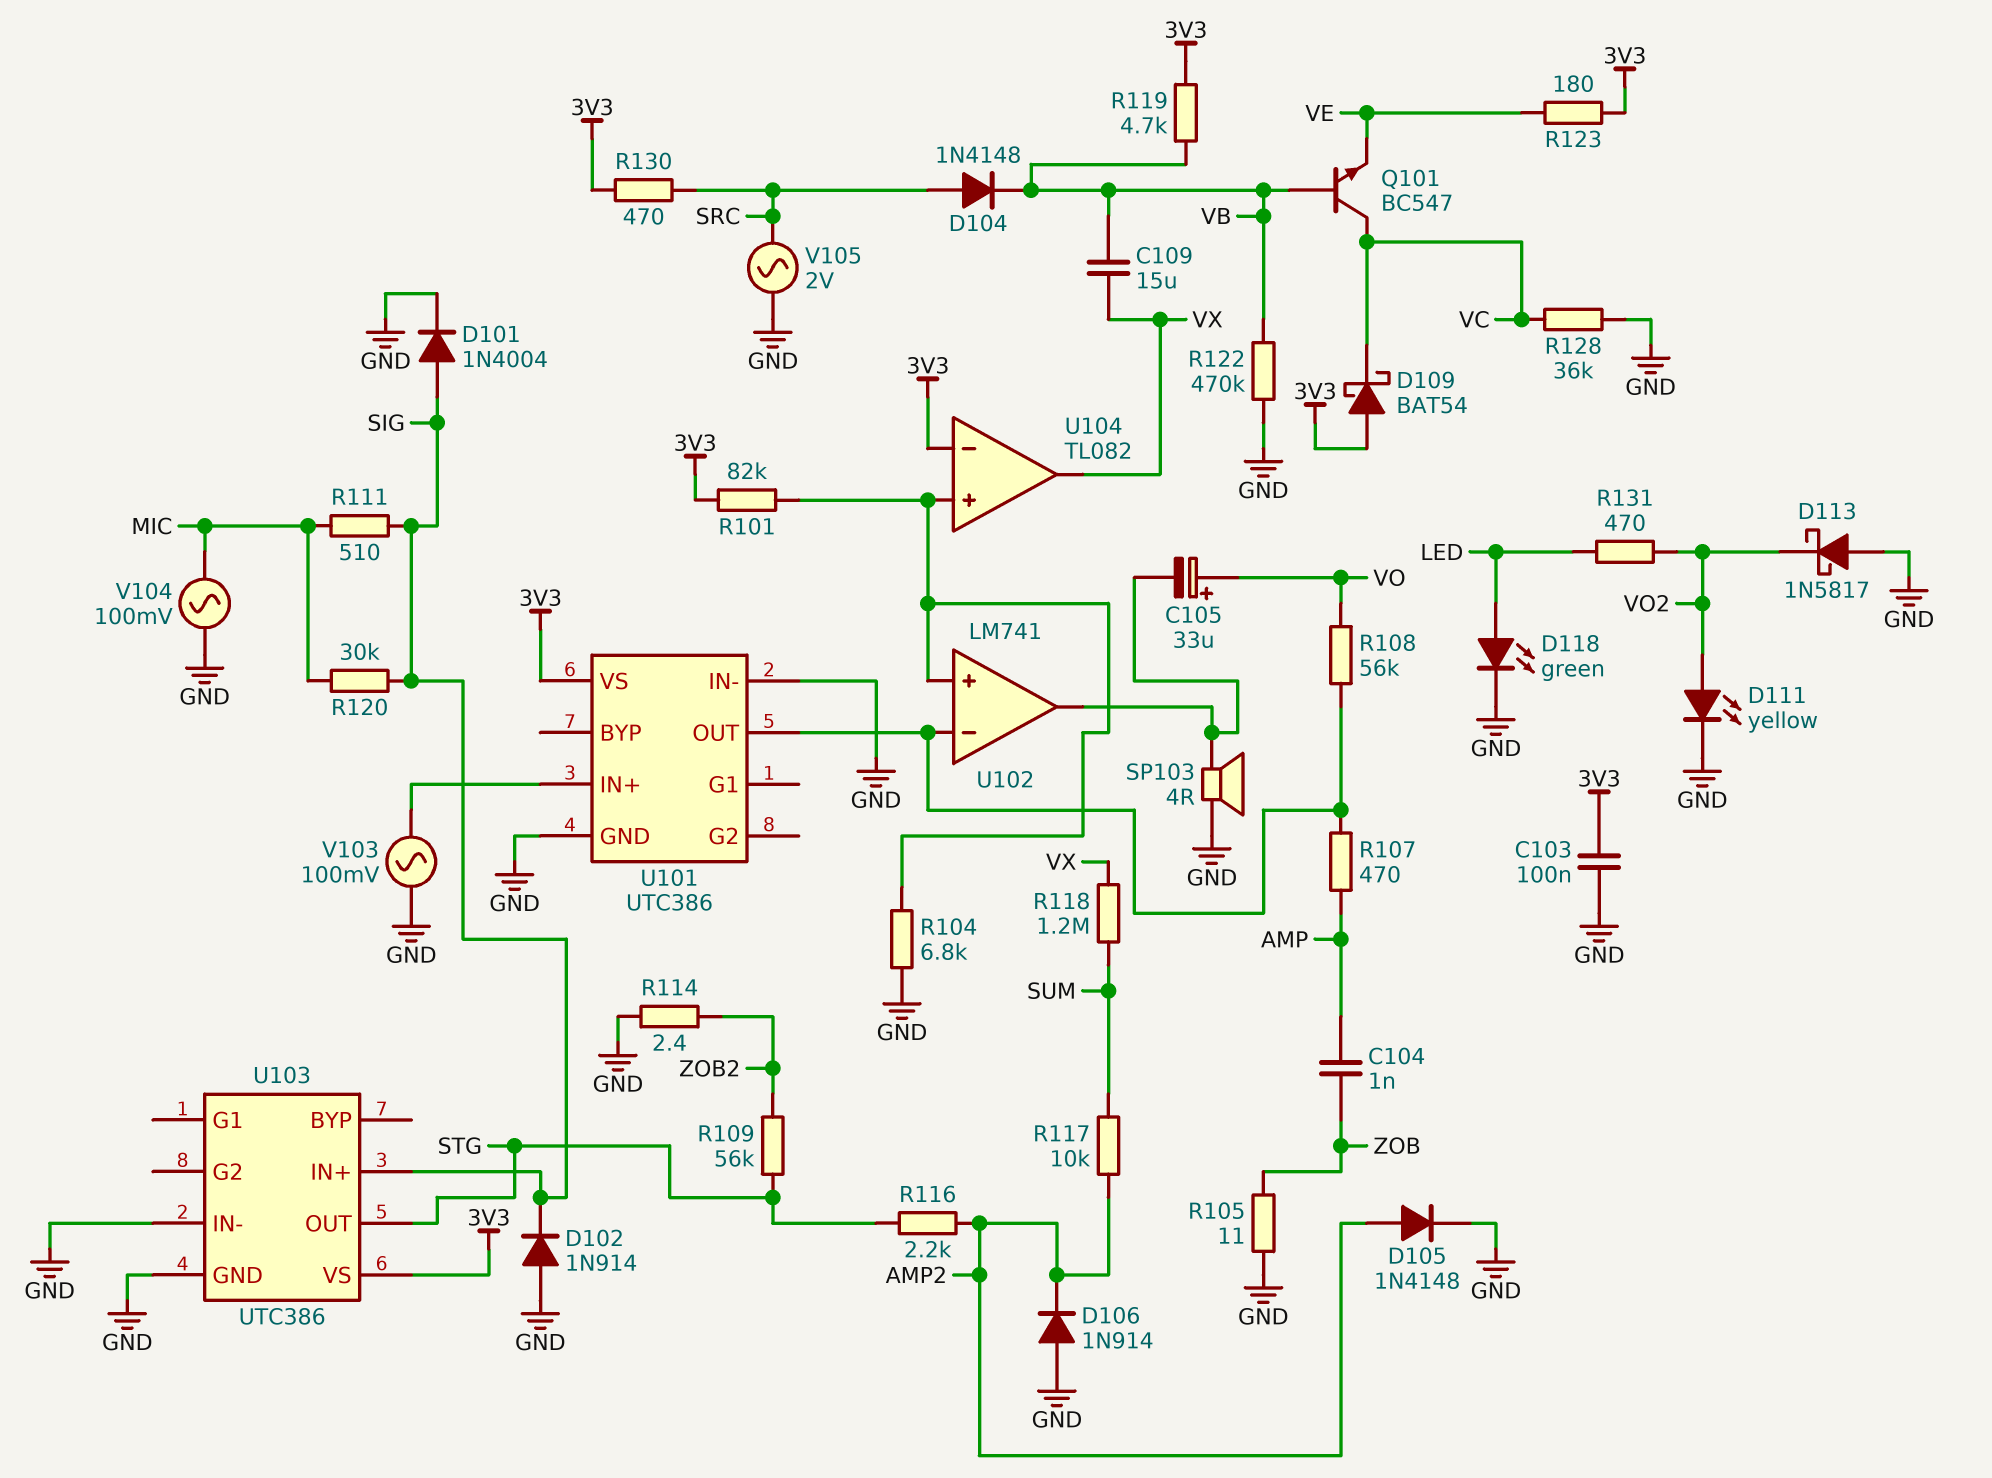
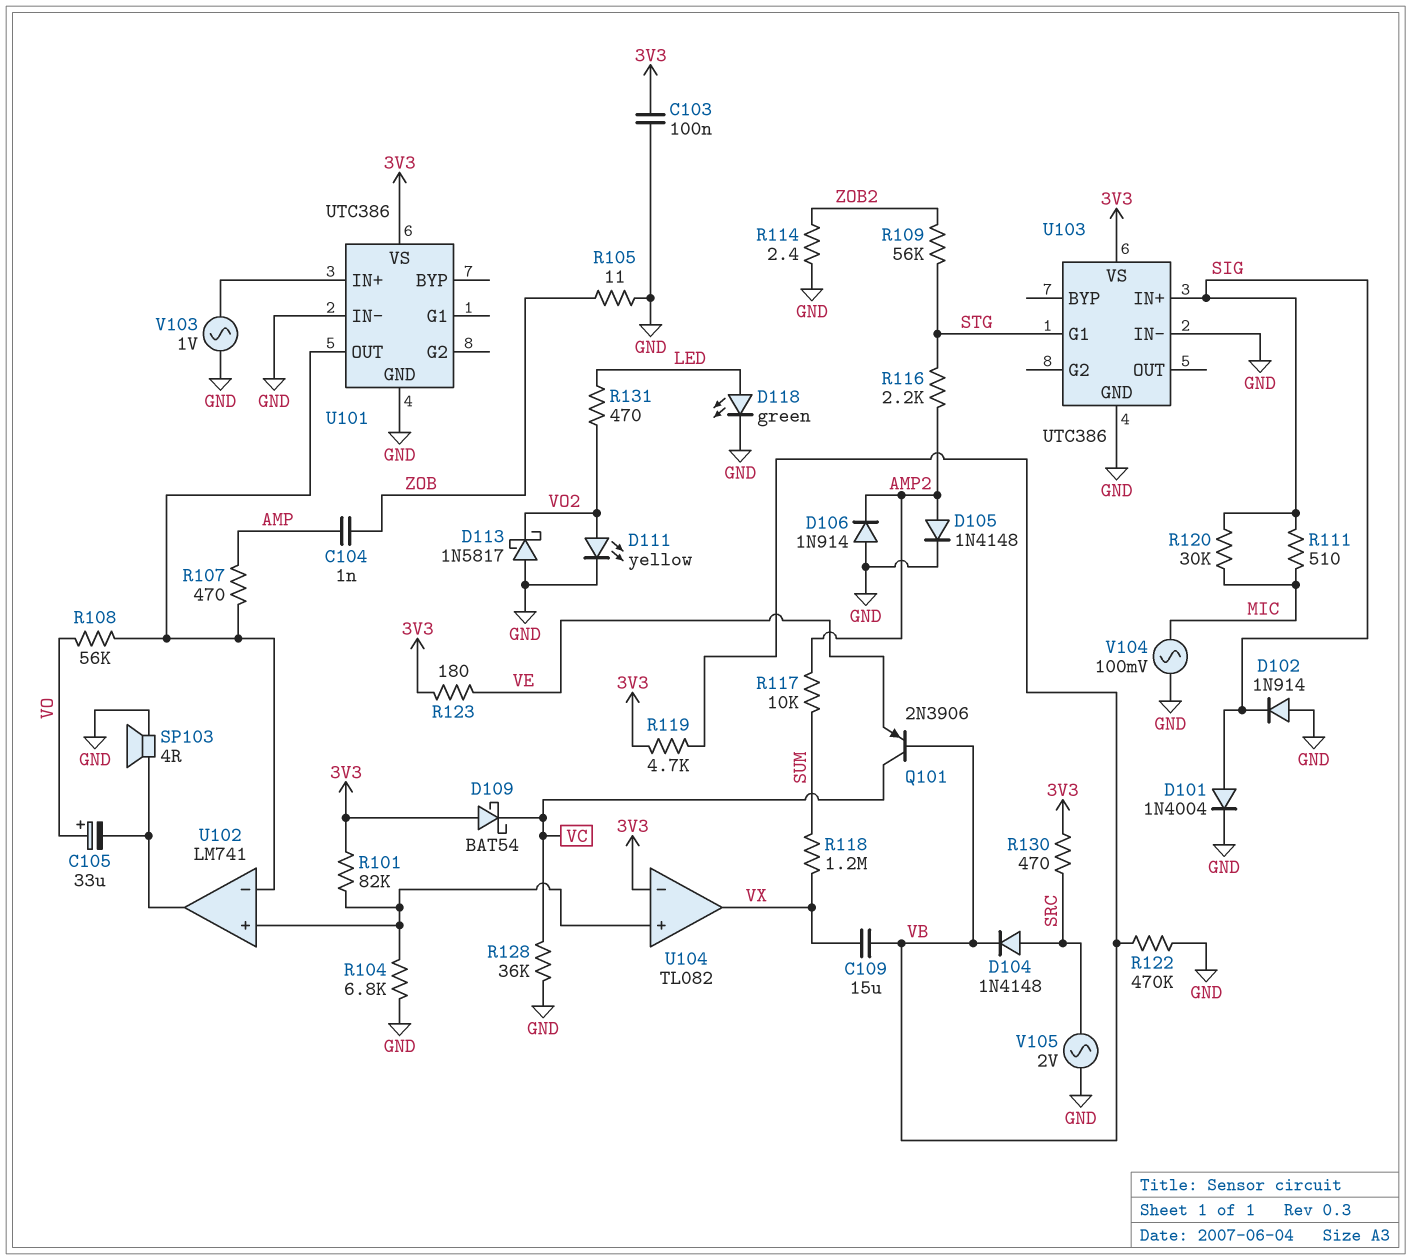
Q101: NPN BC547 (B VB, C VC, E VE) -> PNP 2N3906 (B VB, C VC, E VE)
U103 pin G1: none -> STG
U103 pin OUT: STG -> none
V103: AC 100mV (GND, U101/IN+) -> AC 1V (GND, U101/IN+)

